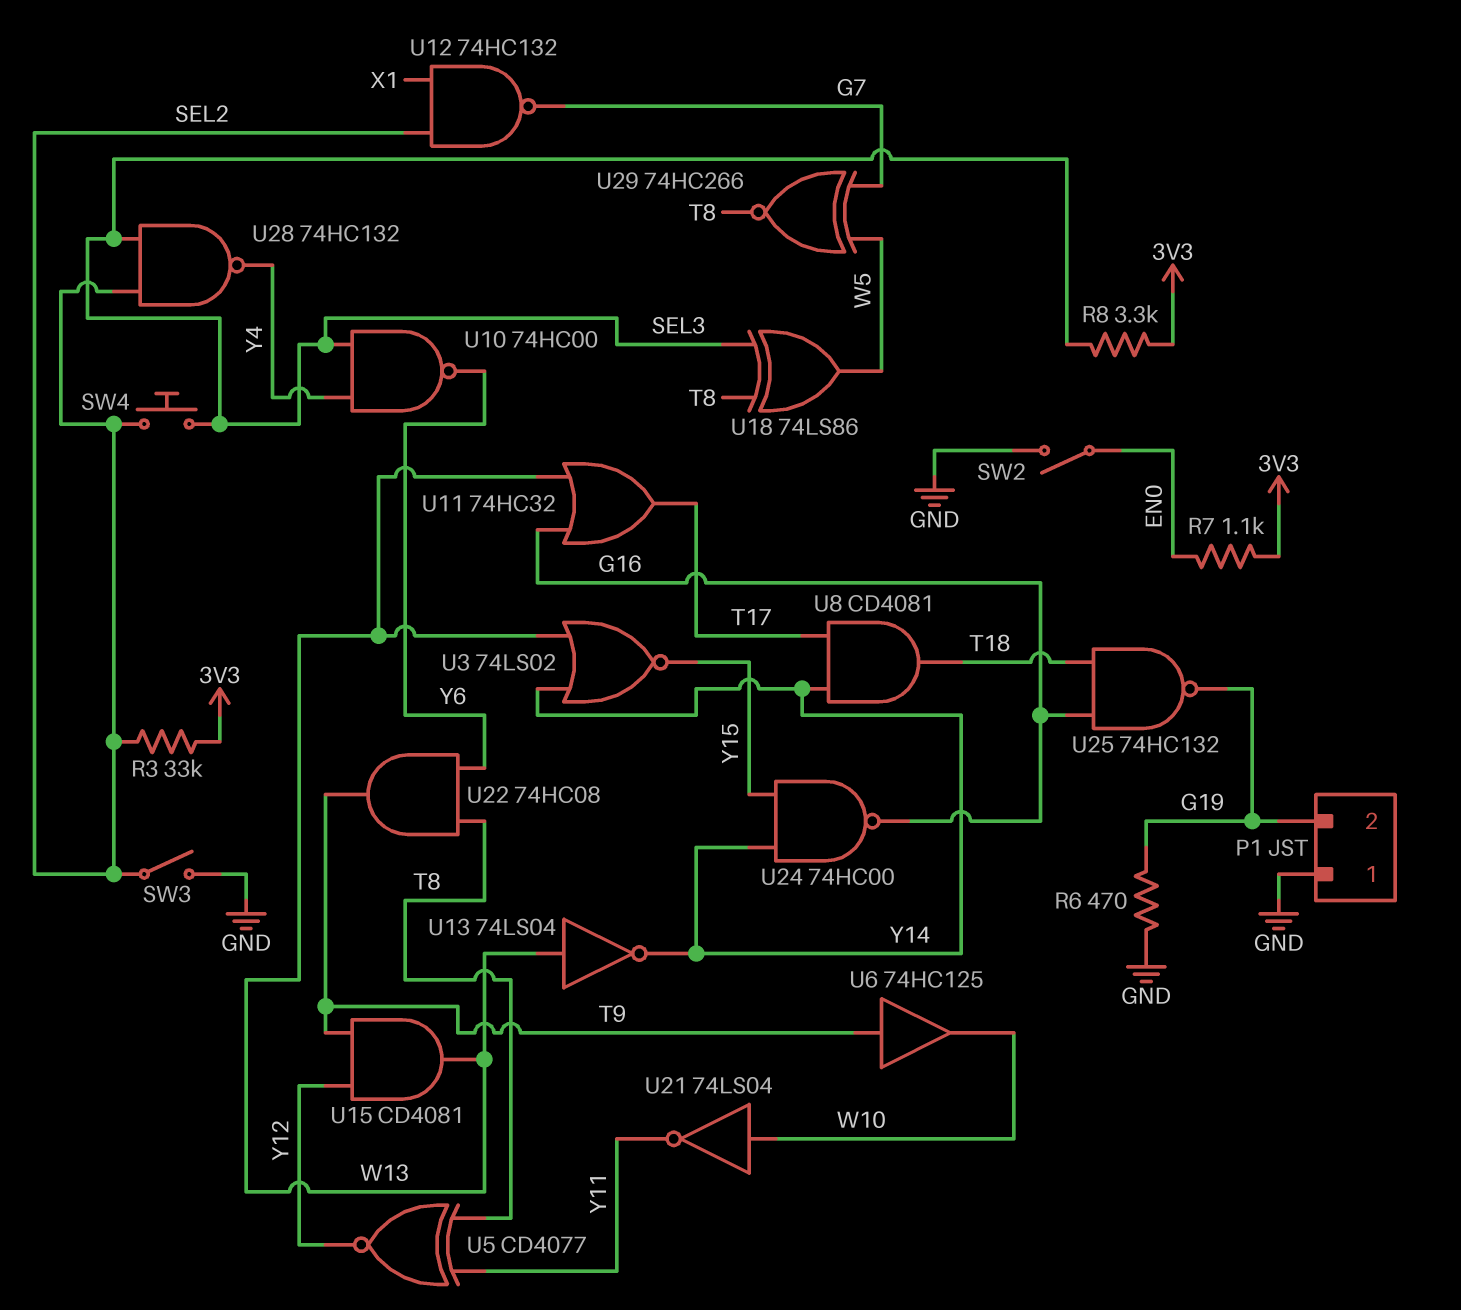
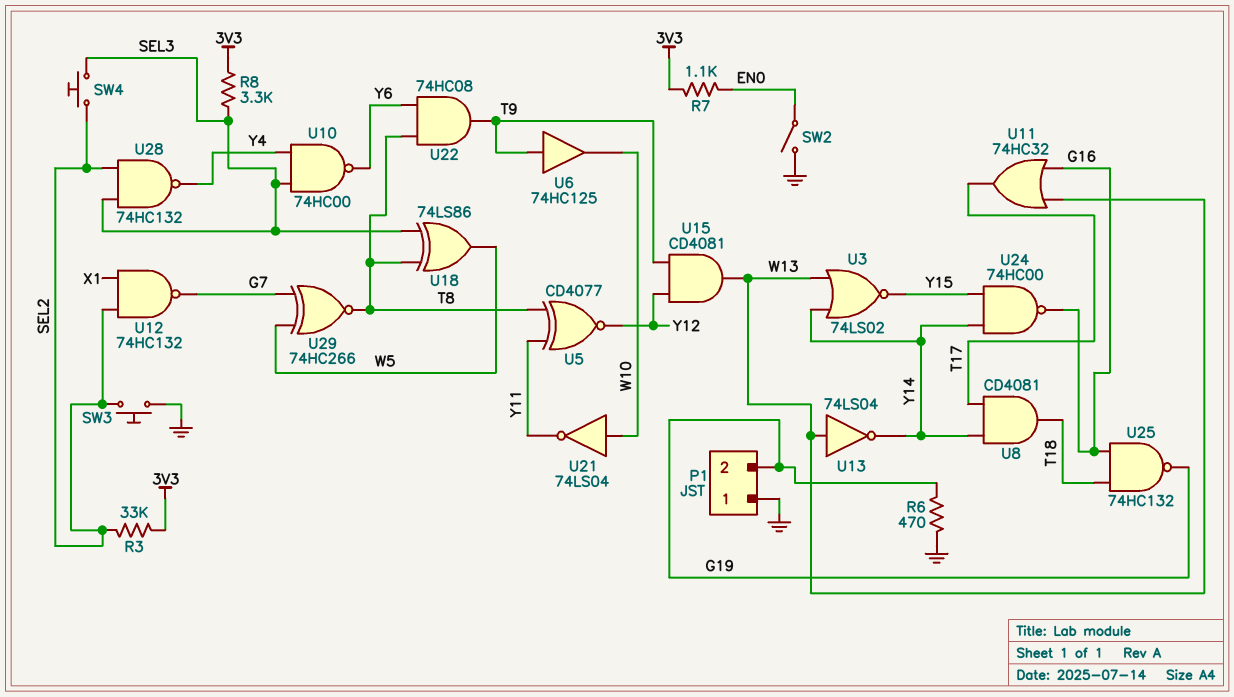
SW3: switch (GND, SEL2) -> button (GND, SEL2)

